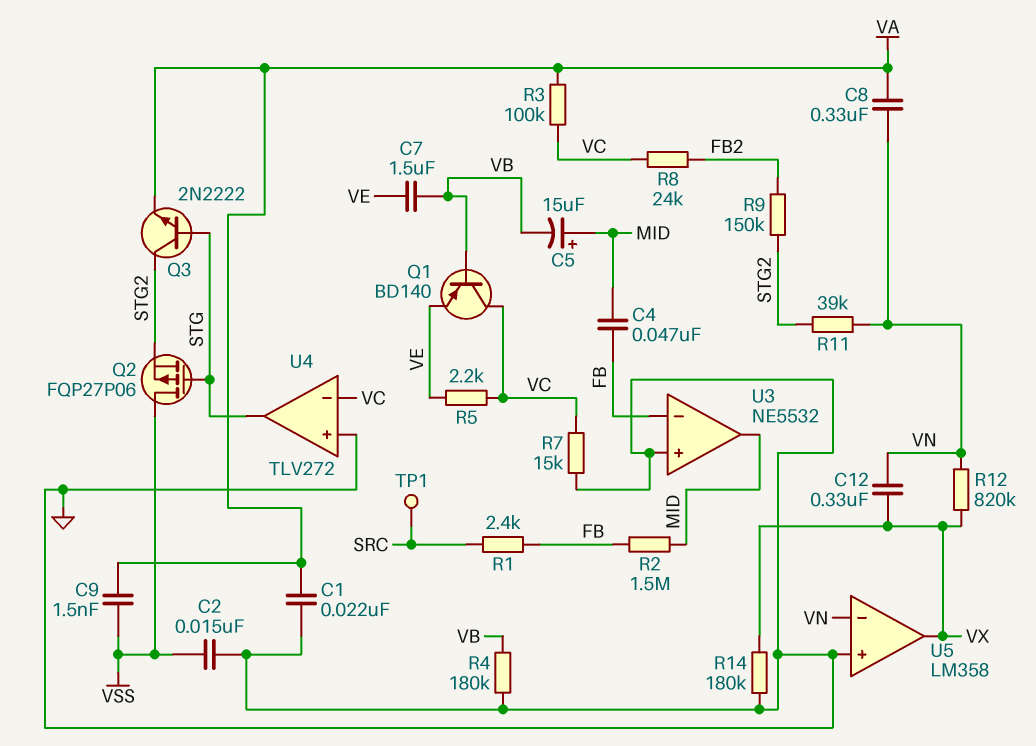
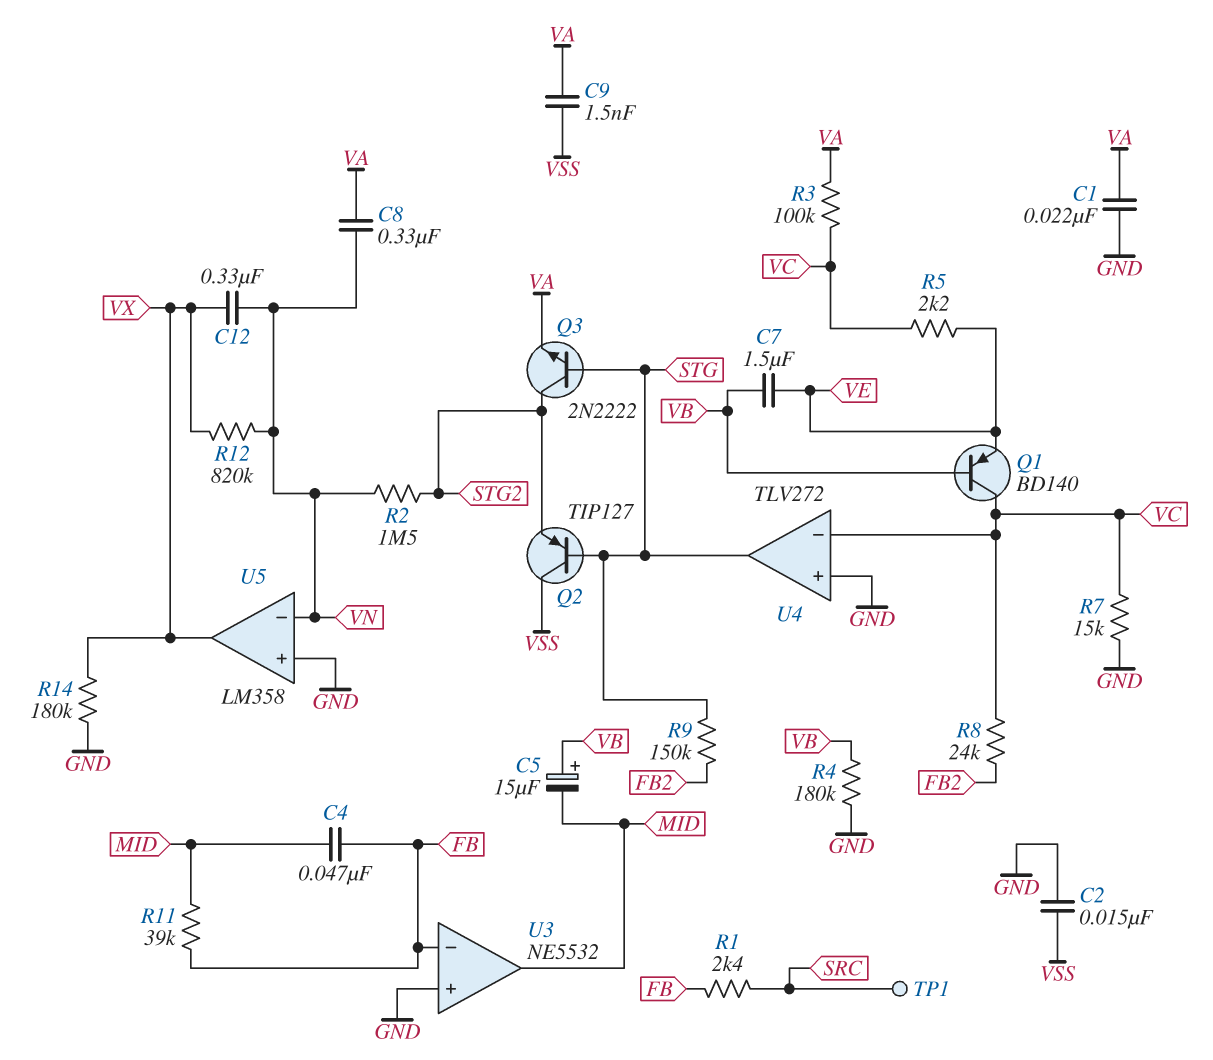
C5: 15uF (plus MID, minus VB) -> 15uF (plus VB, minus MID)
Q2: PMOS FQP27P06 (G STG, D VSS, S STG2) -> PNP TIP127 (B STG, C VSS, E STG2)
R2: 1.5M (FB, MID) -> 1.5M (STG2, VN)
R9: 150k (FB2, STG2) -> 150k (FB2, STG)
R11: 39k (STG2, VN) -> 39k (FB, MID)

